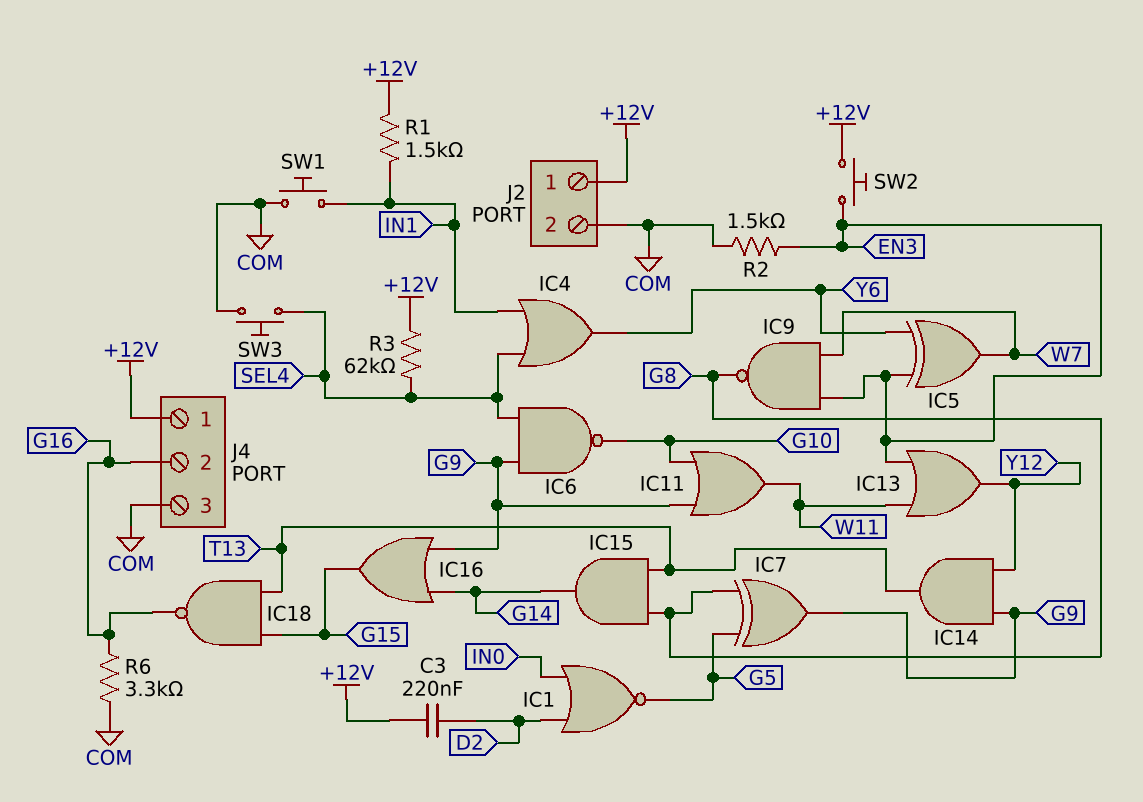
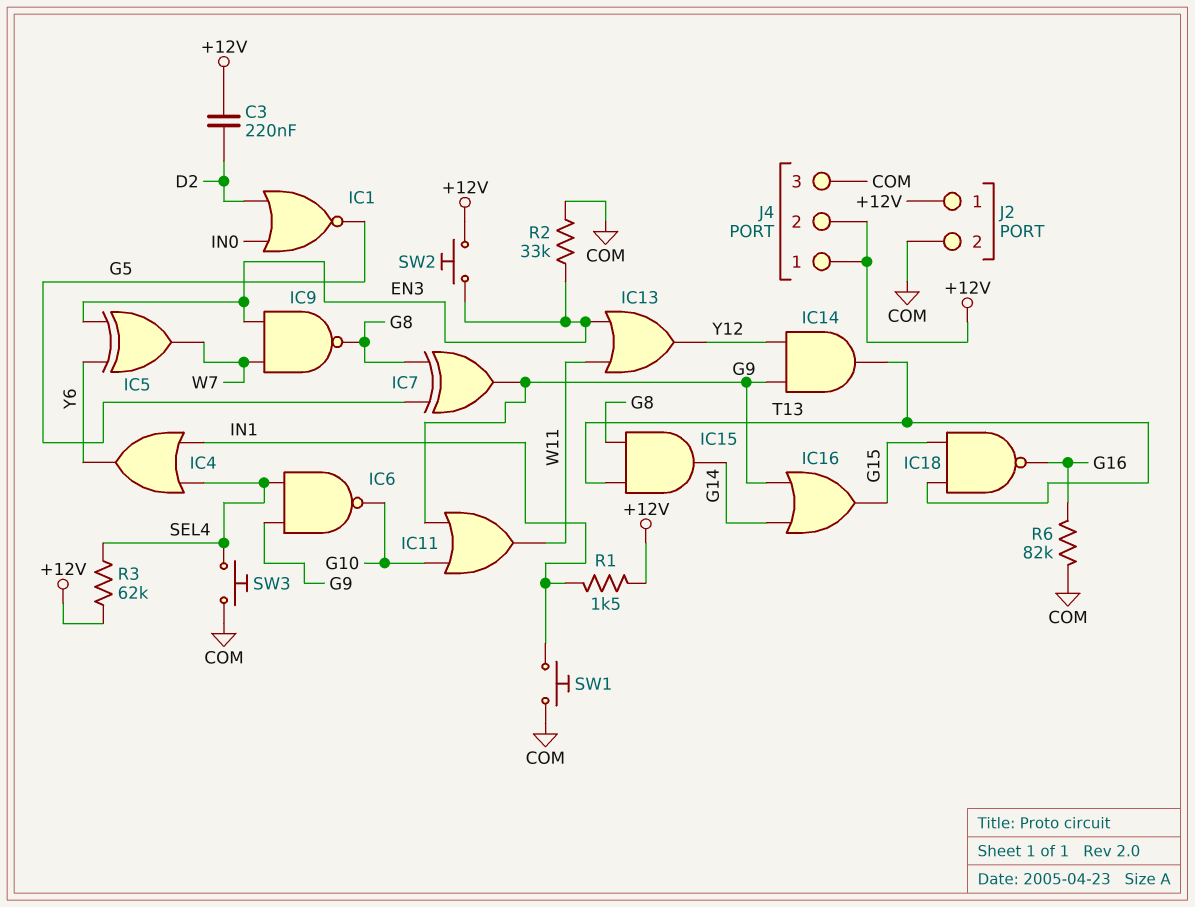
J4 pin 2: G16 -> +12V
R2: 1.5k (COM, EN3) -> 33k (COM, EN3)
R6: 3.3k (COM, G16) -> 82k (COM, G16)

